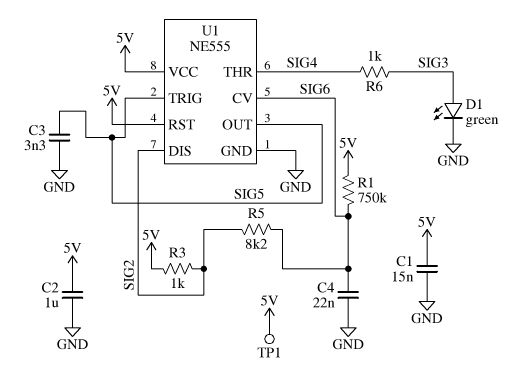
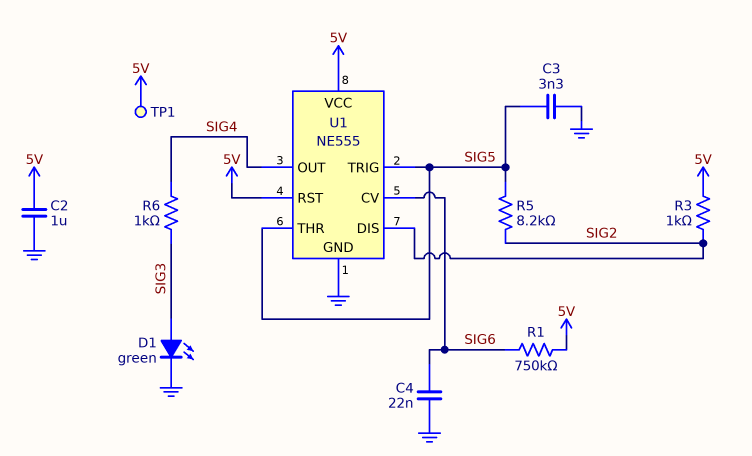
C1: 15nF (5V, GND) -> none
R5: 8.2k (SIG2, SIG6) -> 8.2k (SIG2, SIG5)
U1 pin OUT: SIG5 -> SIG4
U1 pin THR: SIG4 -> SIG5

